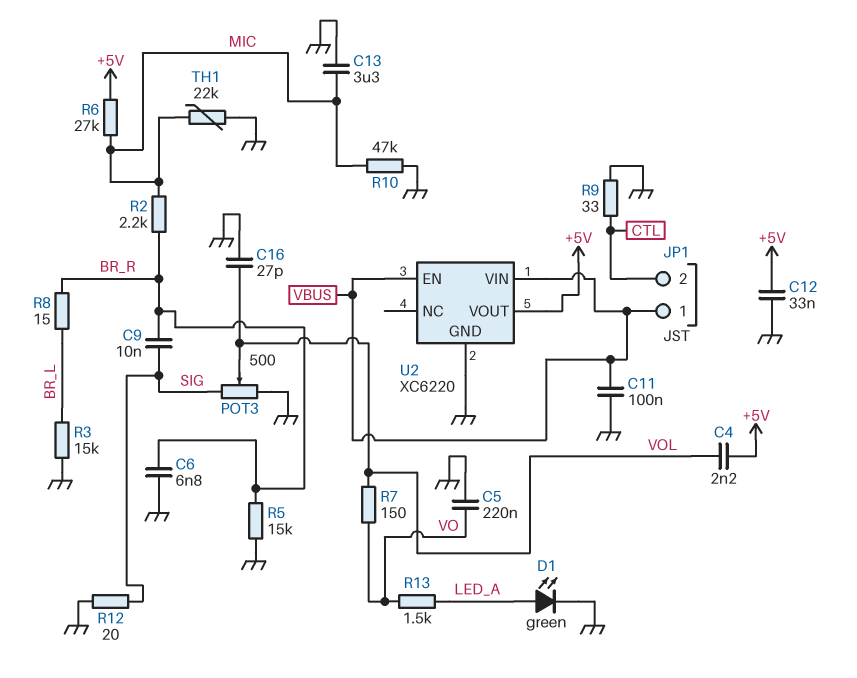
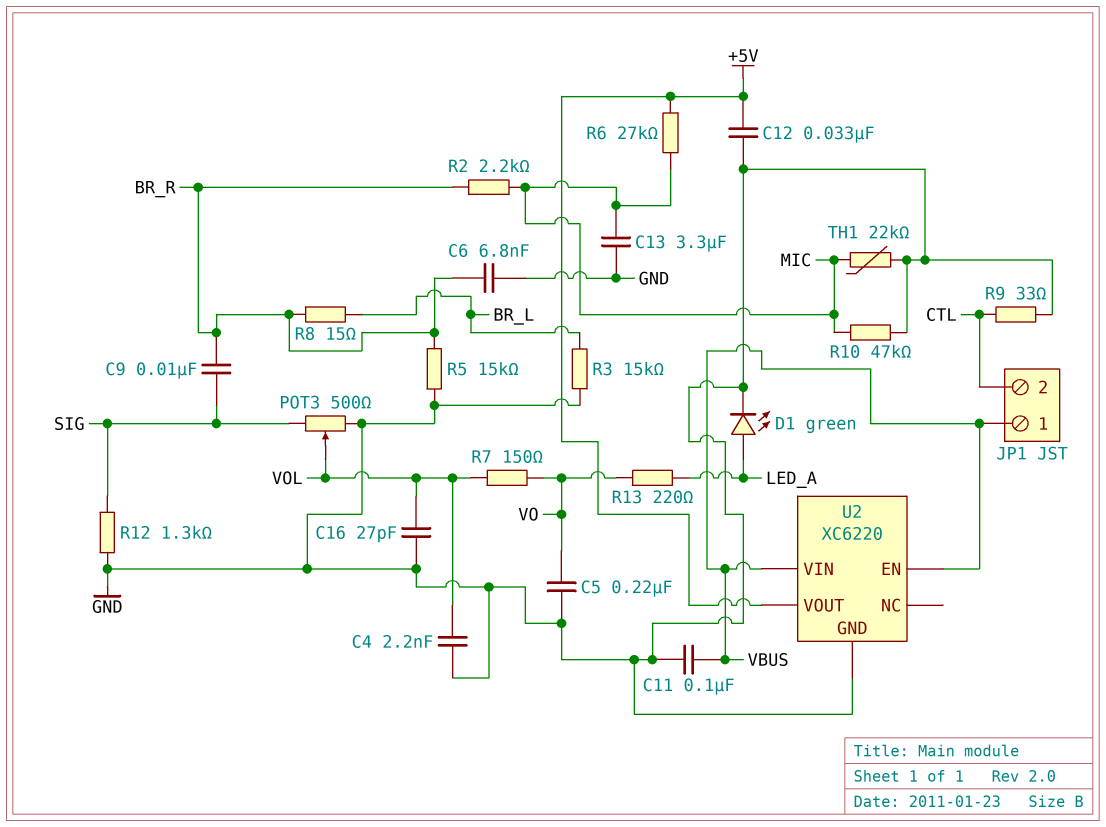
C4: 2.2nF (+5V, VOL) -> 2.2nF (GND, VOL)
R12: 20 (GND, SIG) -> 1.3k (GND, SIG)
R13: 1.5k (LED_A, VO) -> 220 (LED_A, VO)

